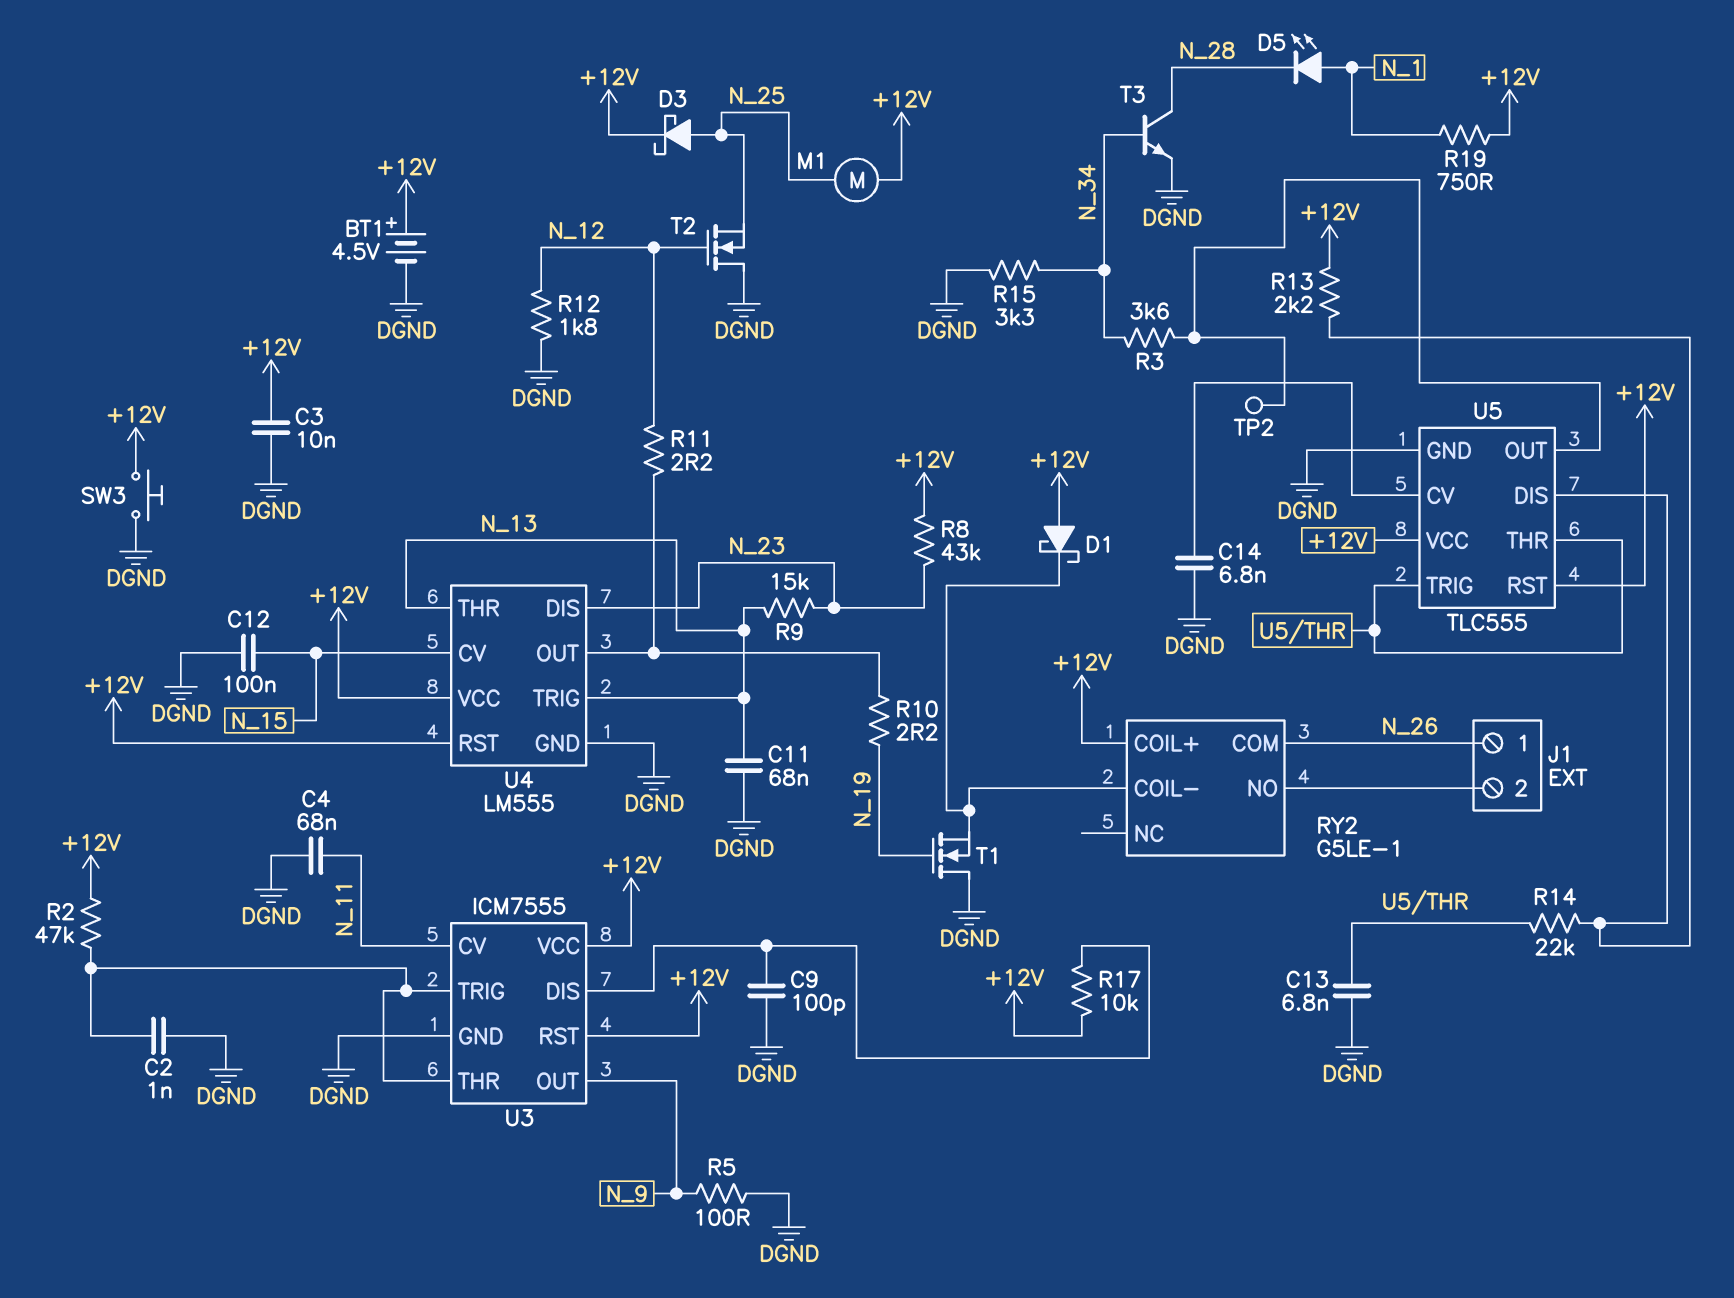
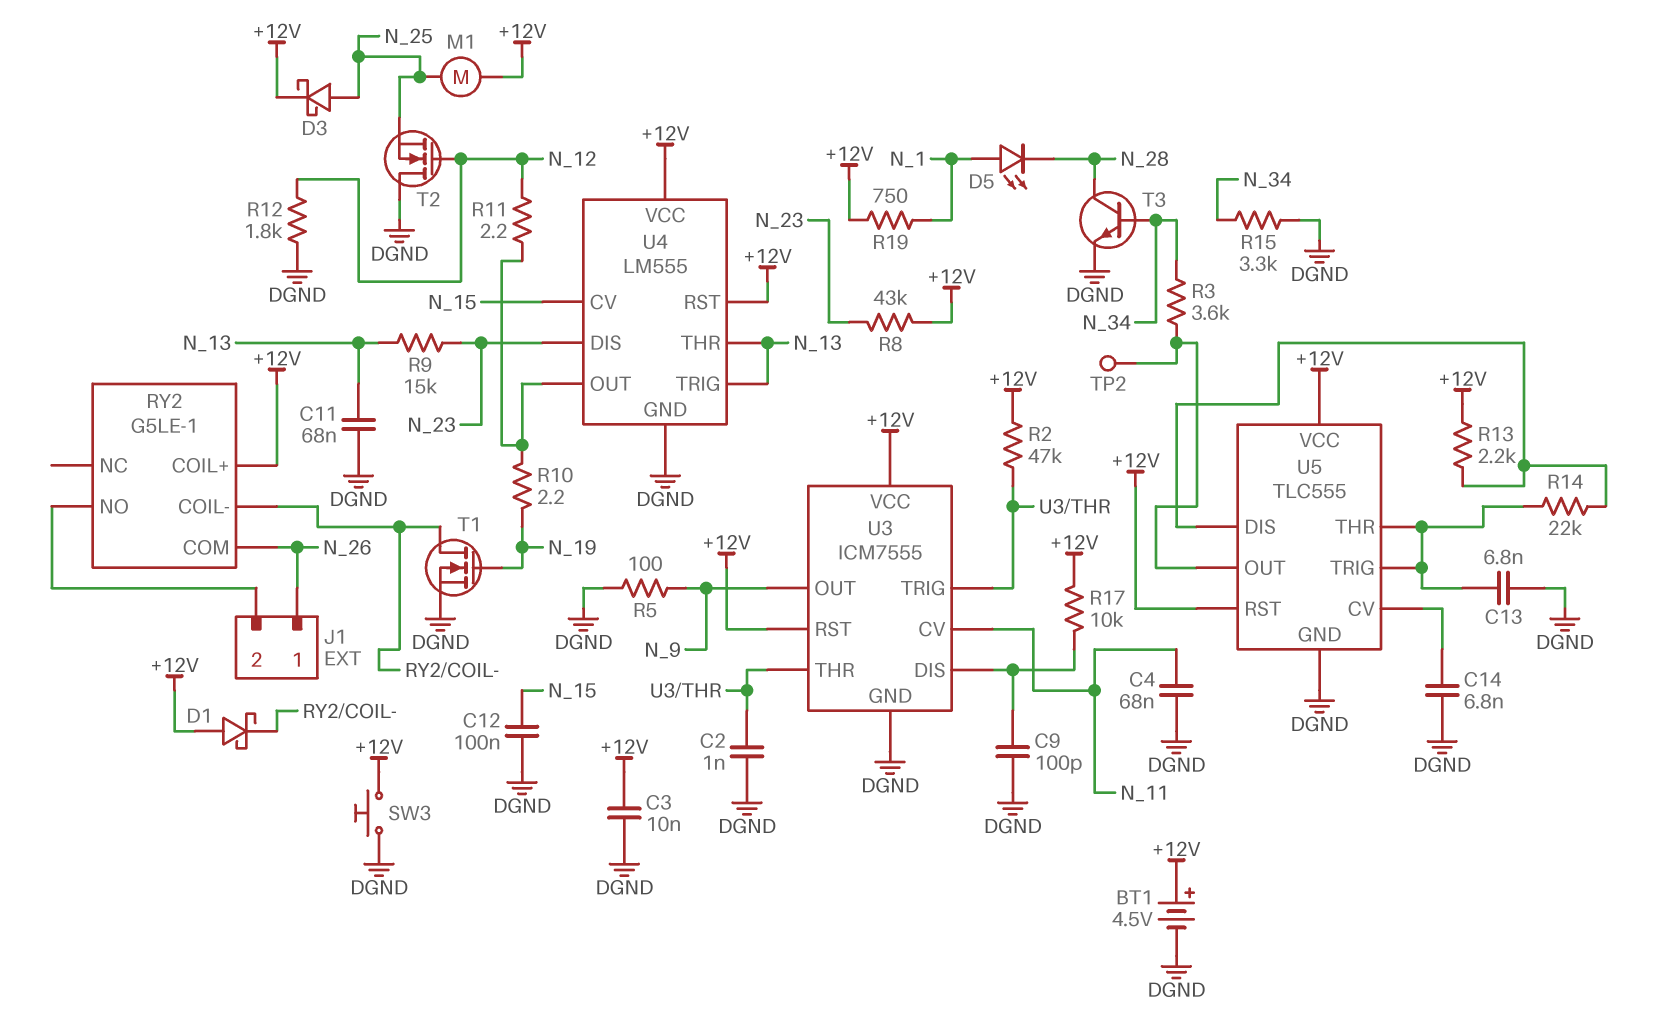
T1: NMOS (G N_19, D DGND, S RY2/COIL-) -> NMOS (G N_19, D RY2/COIL-, S DGND)

